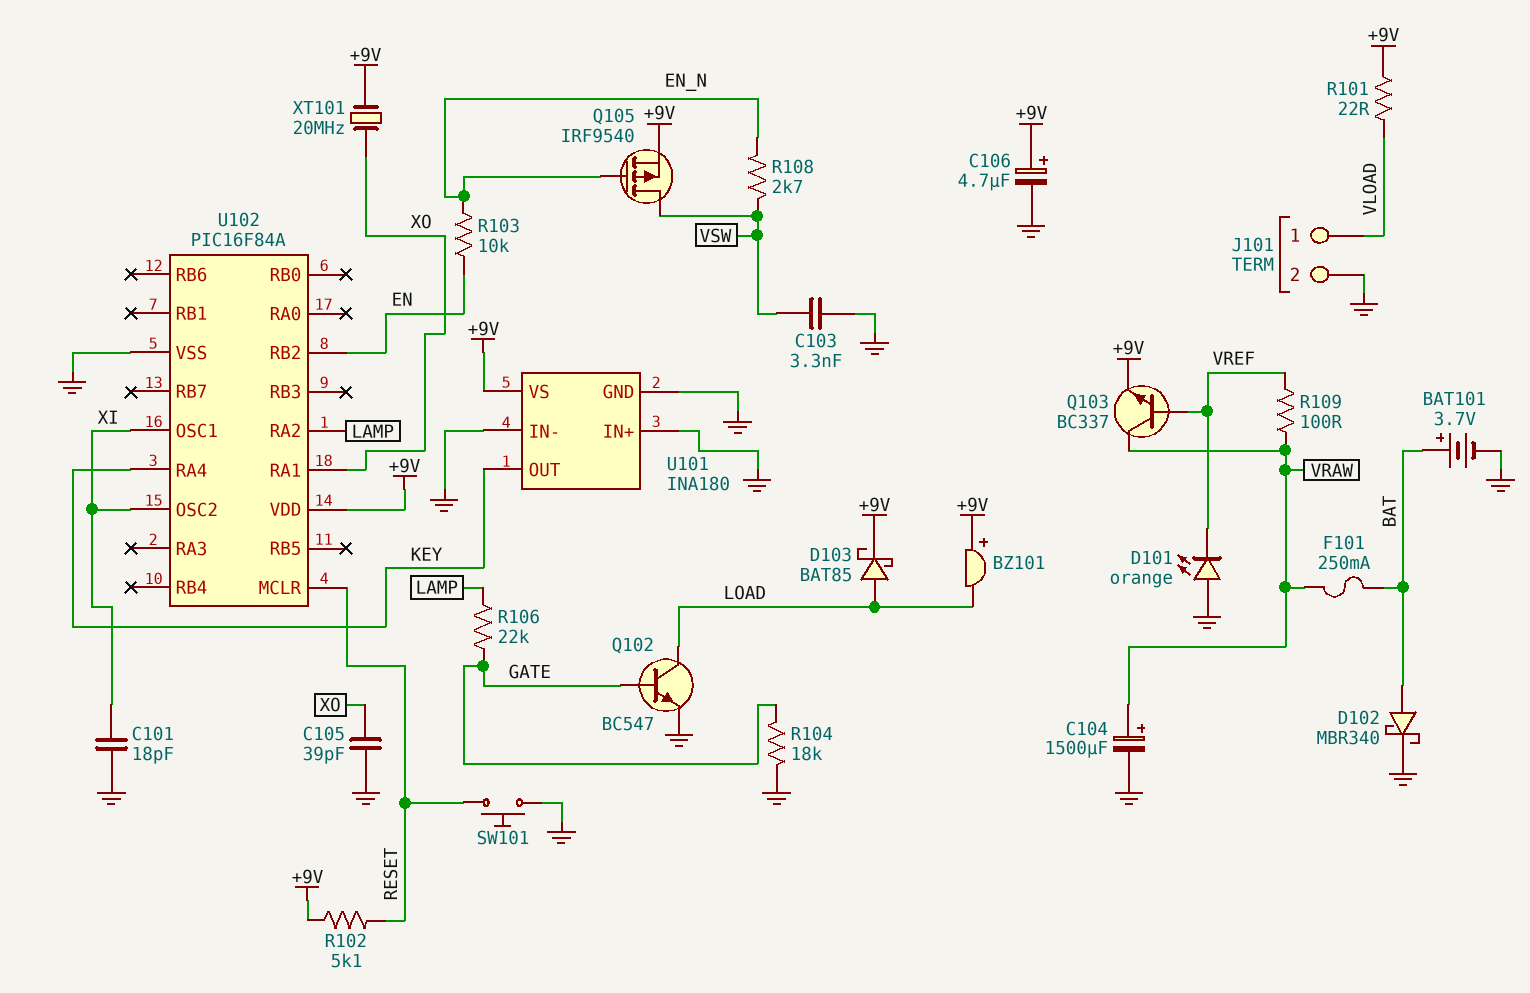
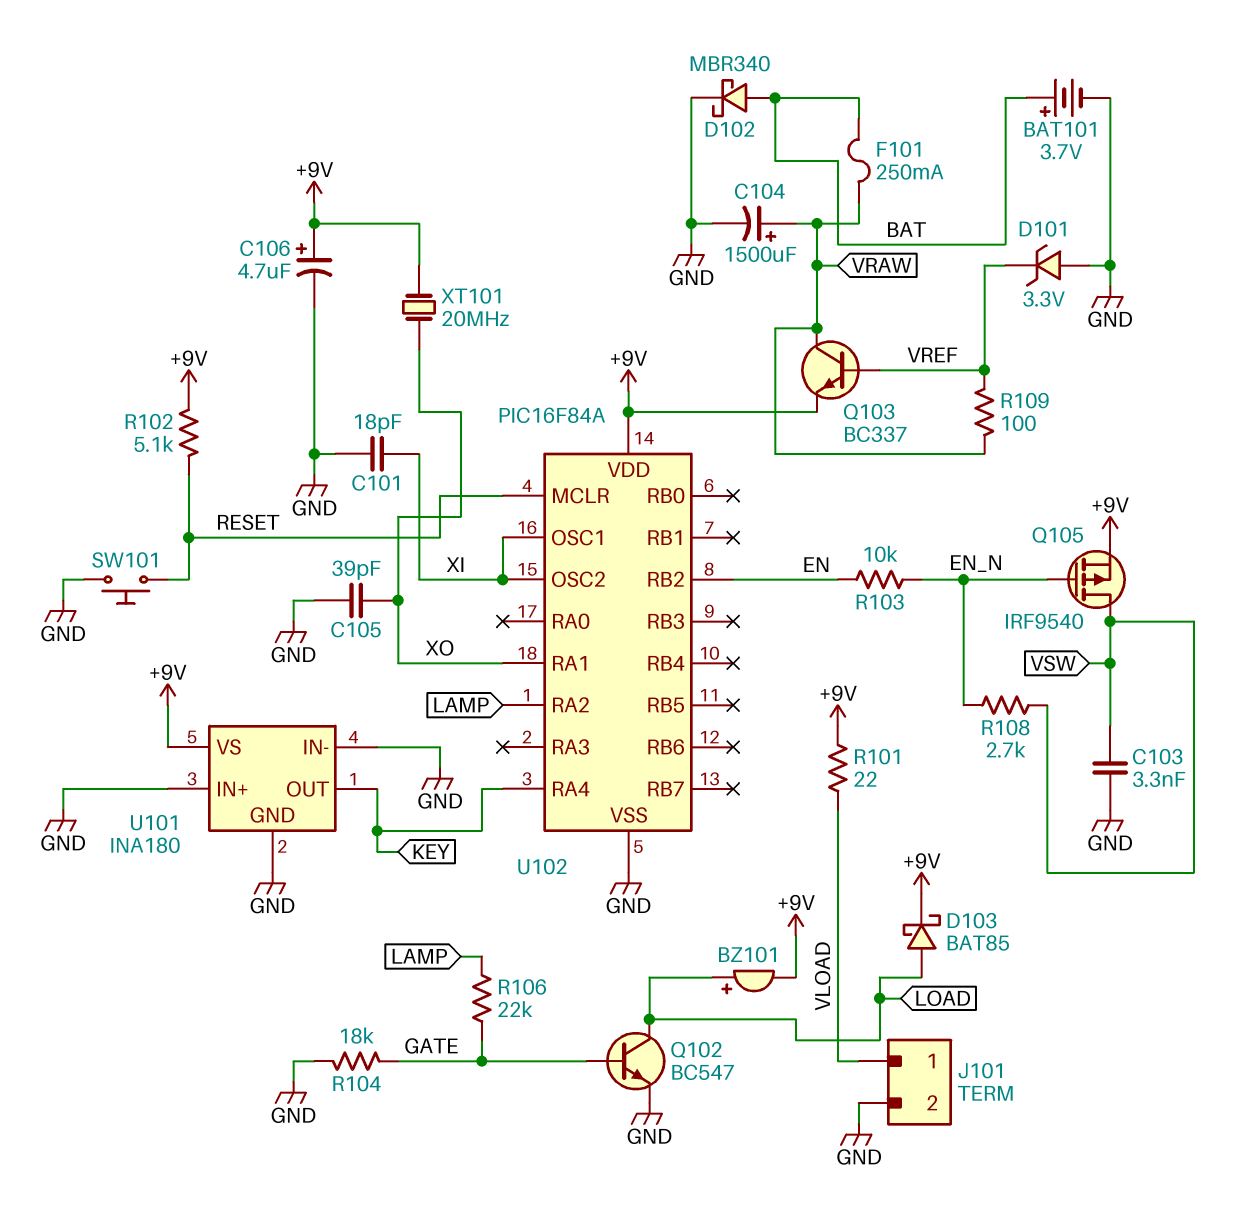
BZ101: buzzer (plus +9V, minus LOAD) -> buzzer (plus LOAD, minus +9V)
D101: LED orange (A GND, K VREF) -> zener 3.3V (A GND, K VREF)

